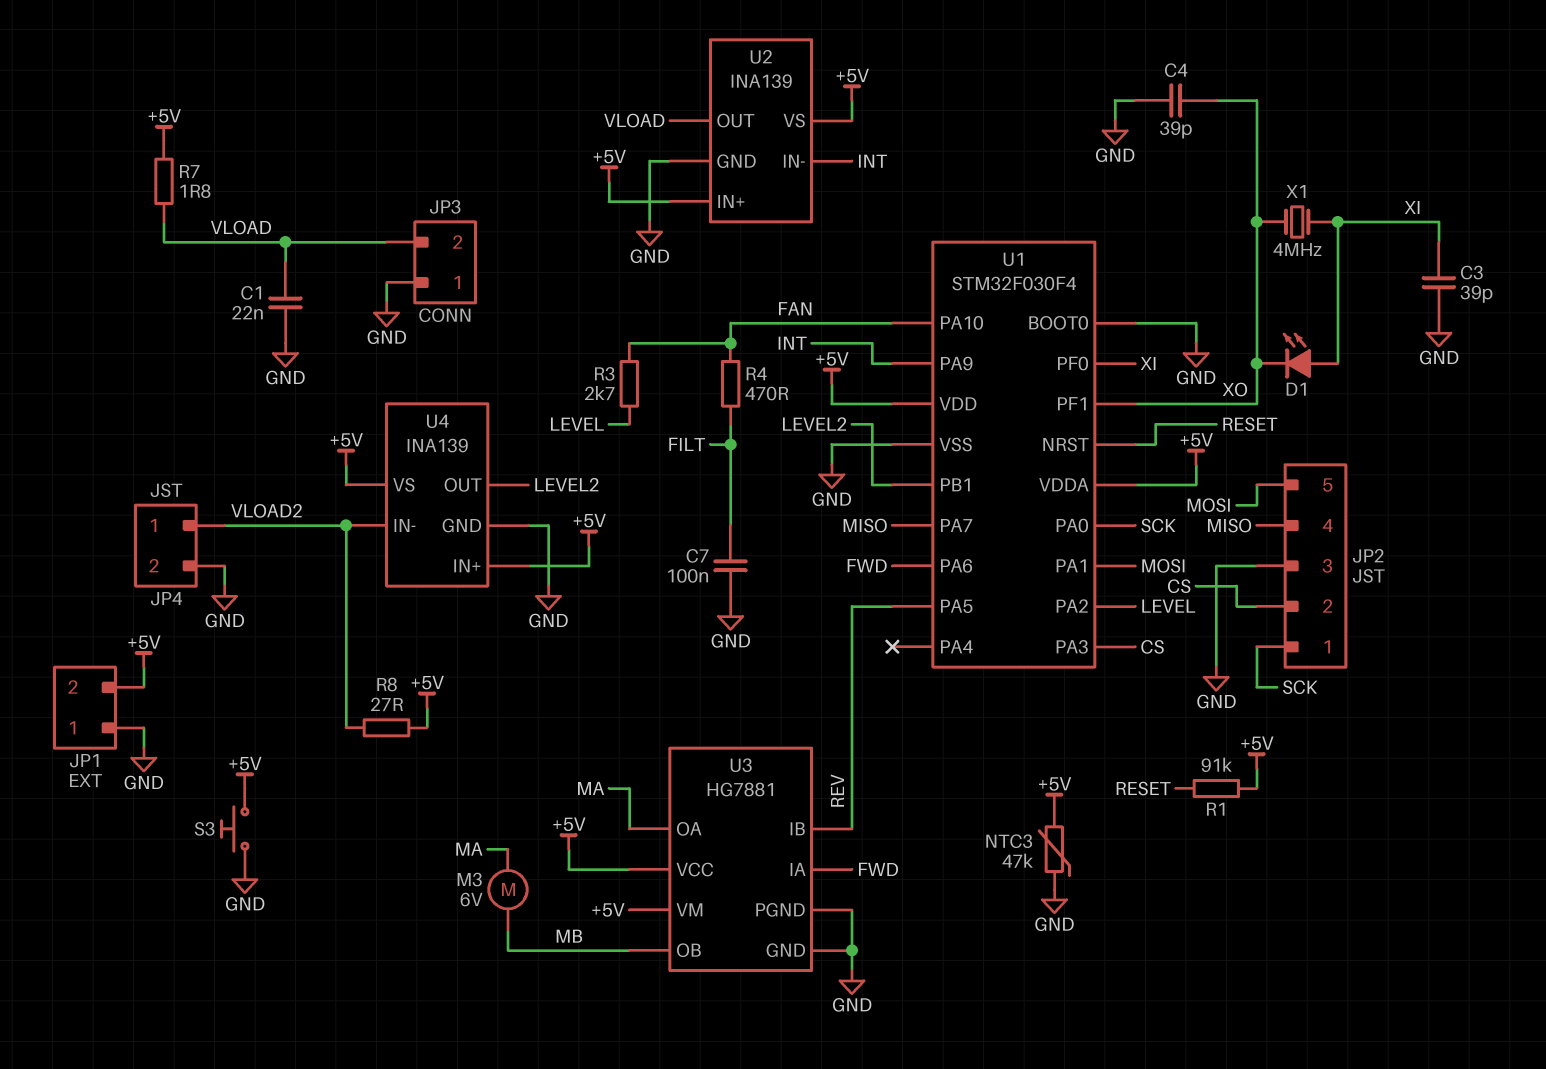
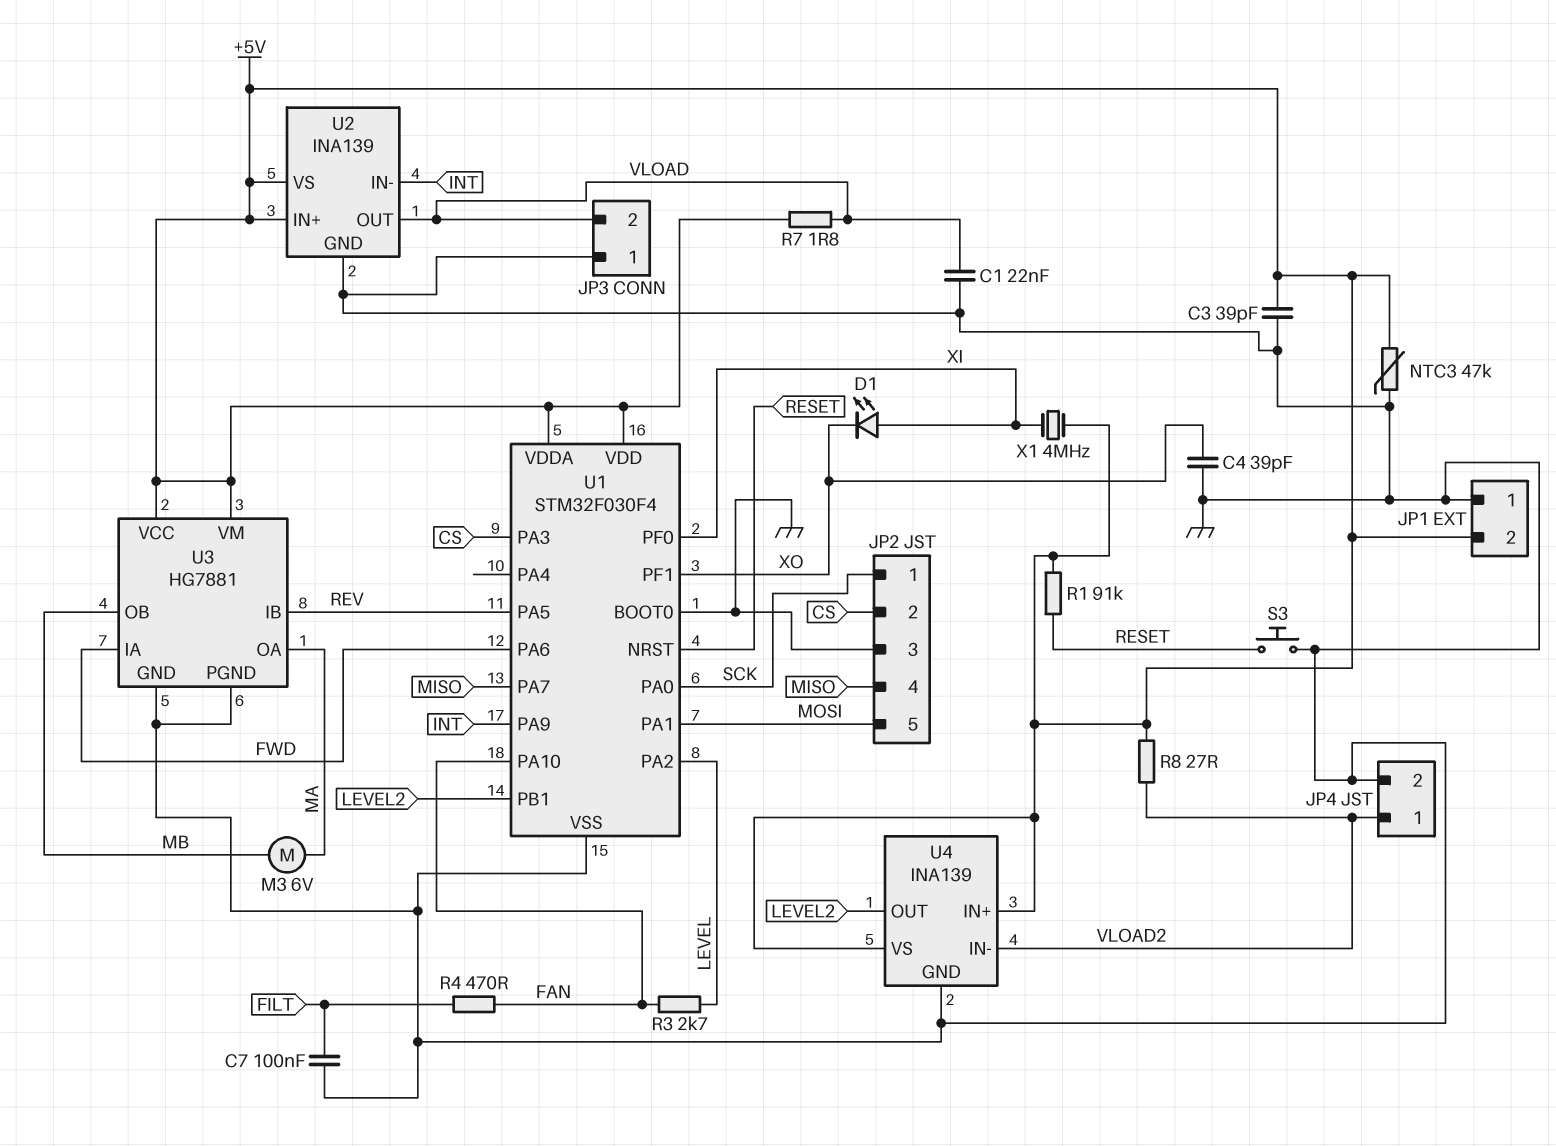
C3: 39pF (GND, XI) -> 39pF (+5V, GND)
S3: button (+5V, GND) -> button (GND, RESET)
X1: 4MHz (XI, XO) -> 4MHz (+5V, XI)

